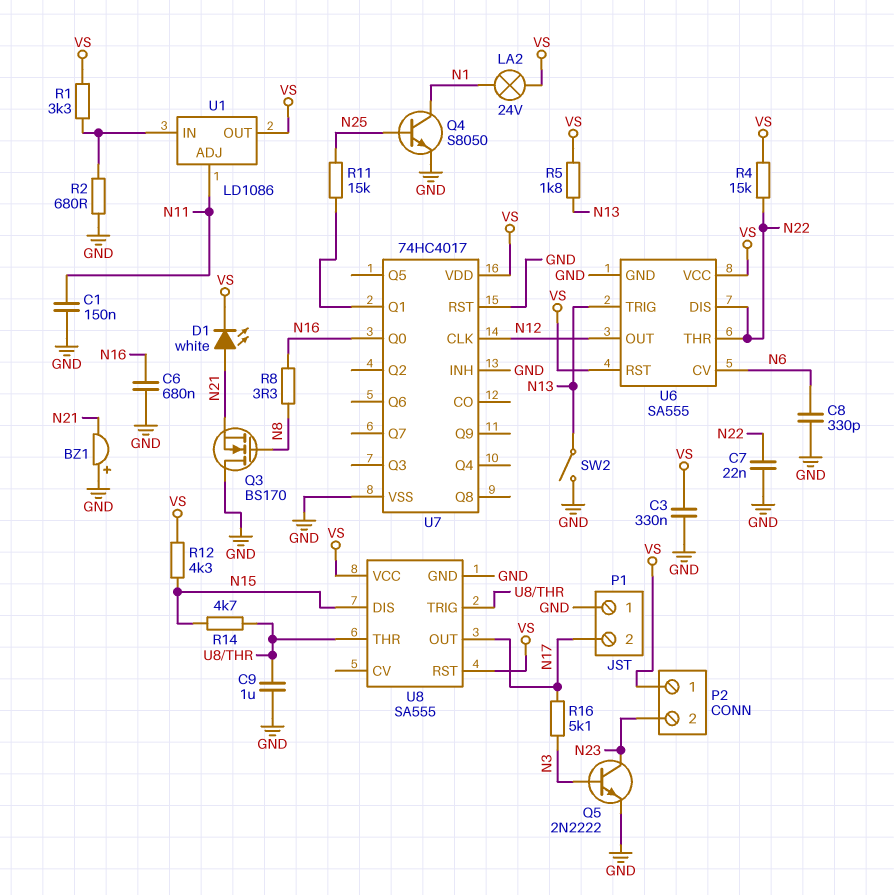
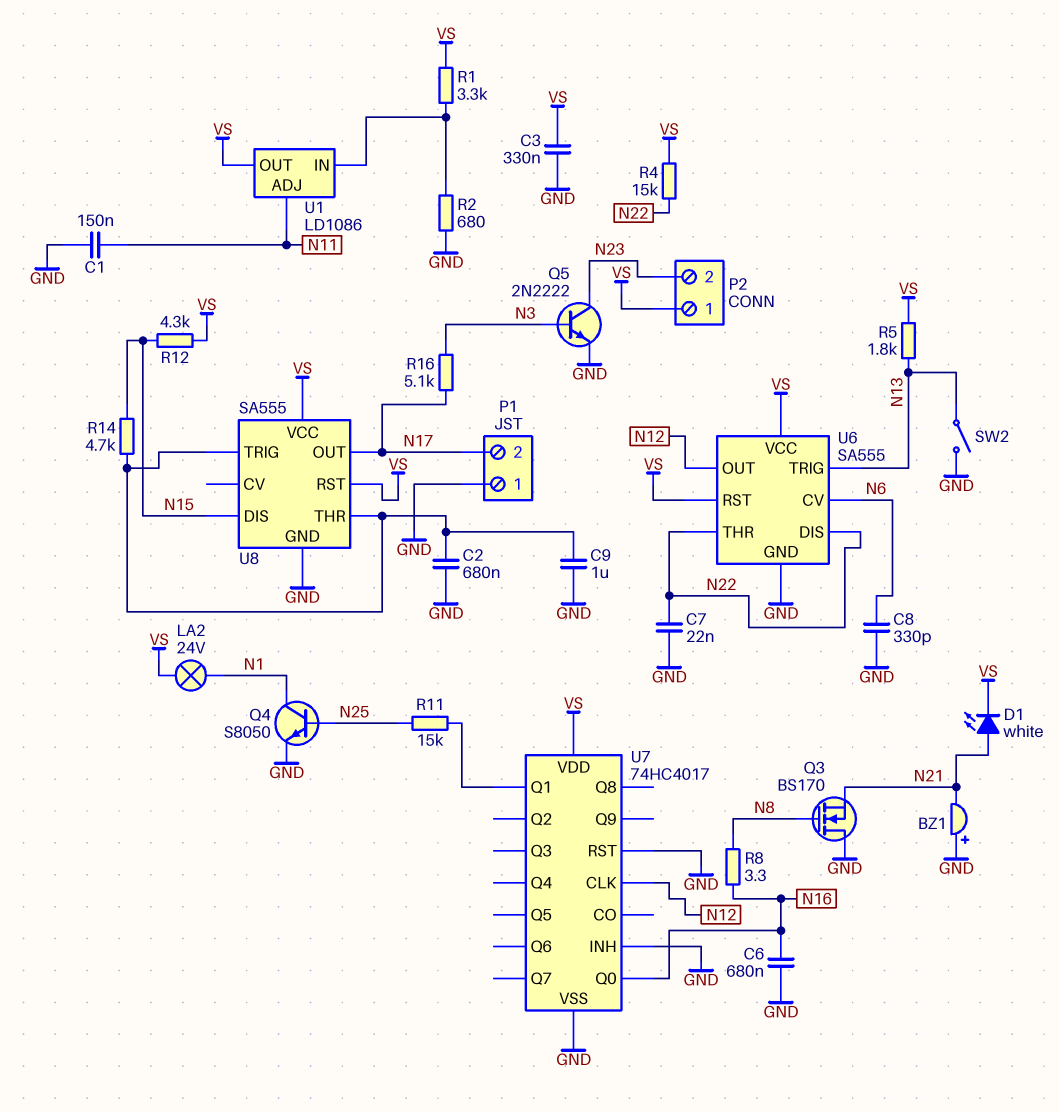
C2: none -> 680nF (GND, U8/THR)

